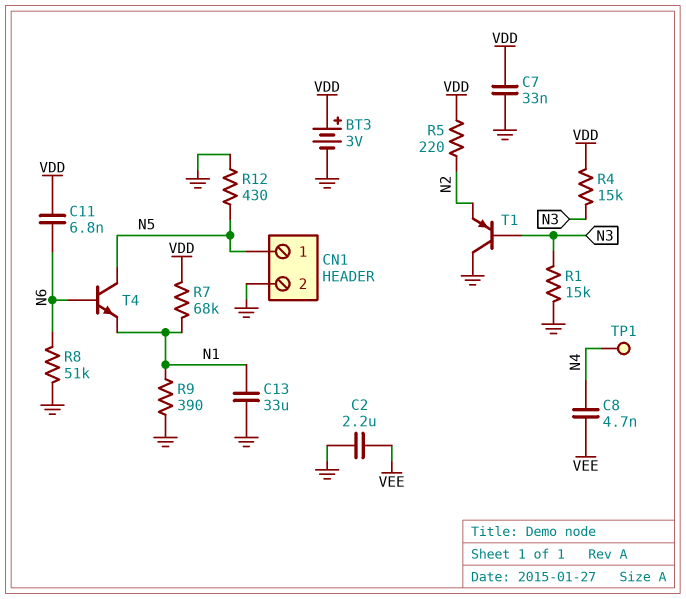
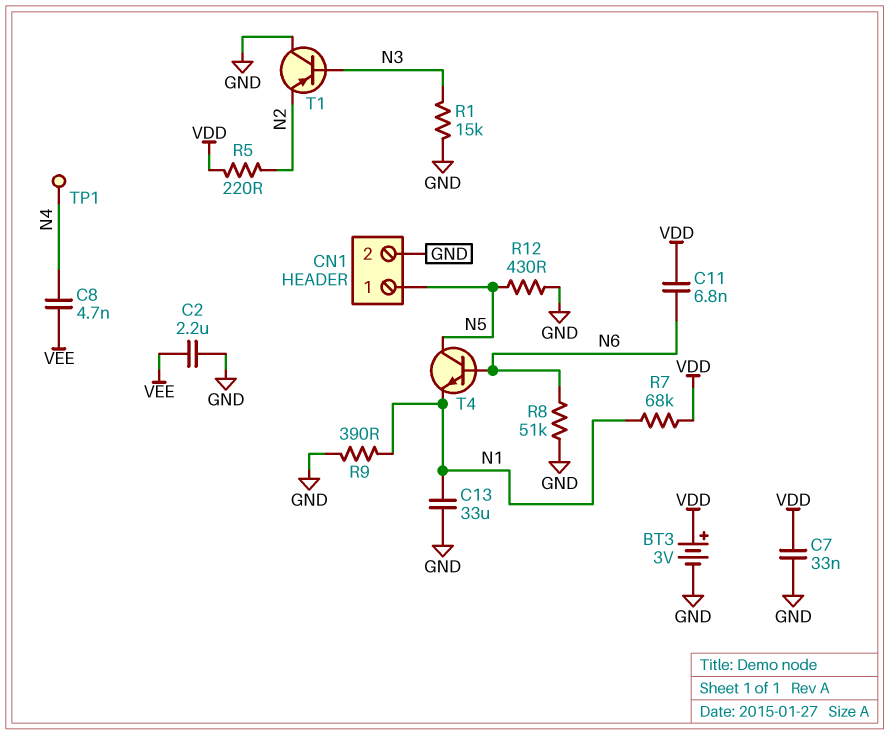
R4: 15k (N3, VDD) -> none

